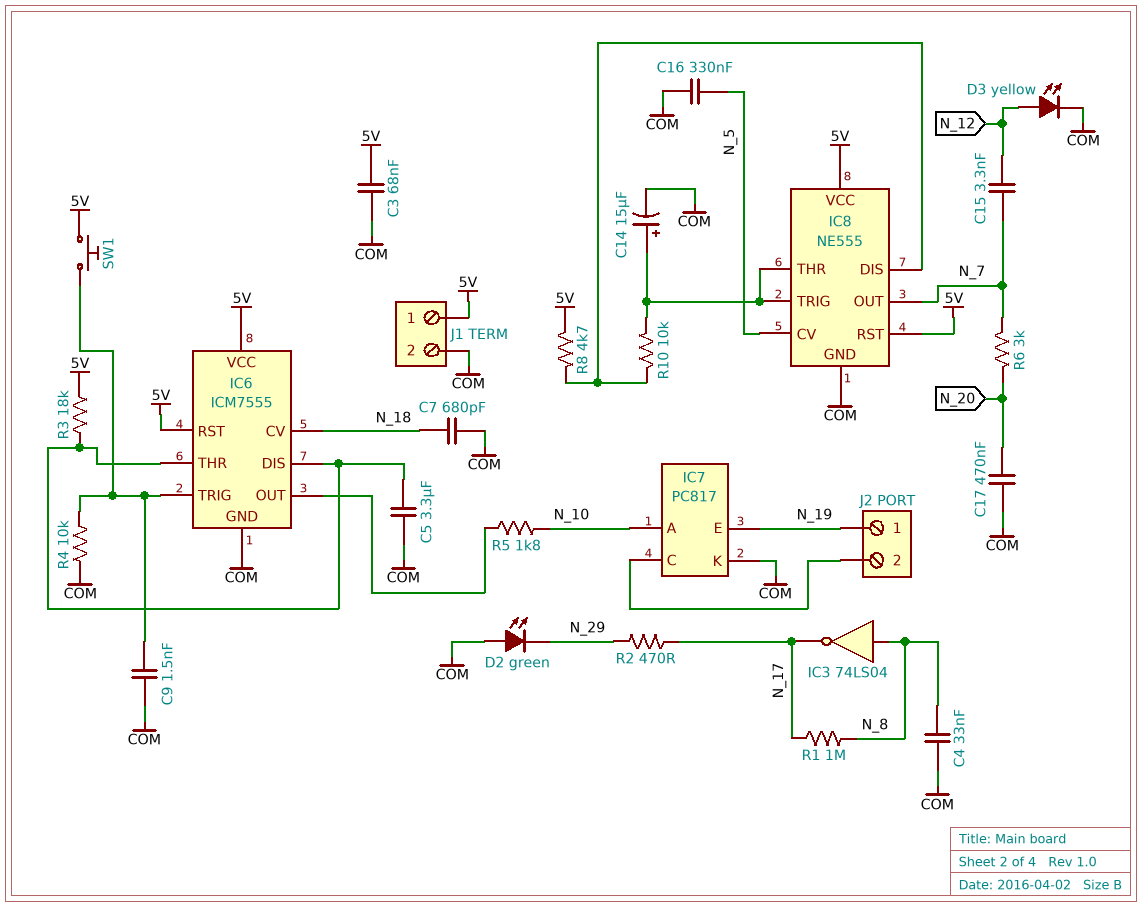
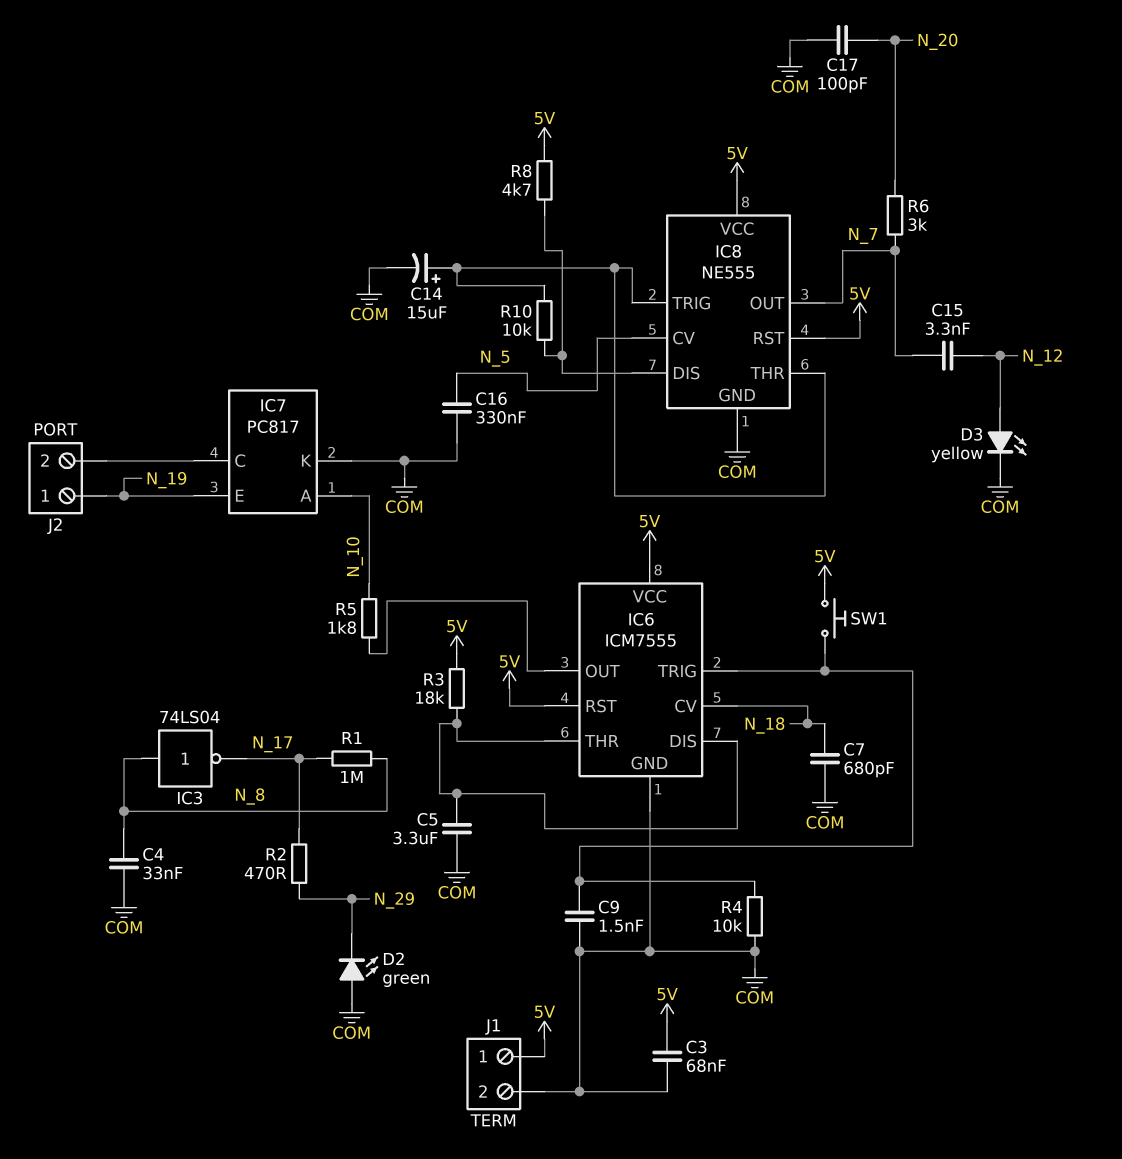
C17: 470nF (COM, N_20) -> 100pF (COM, N_20)

